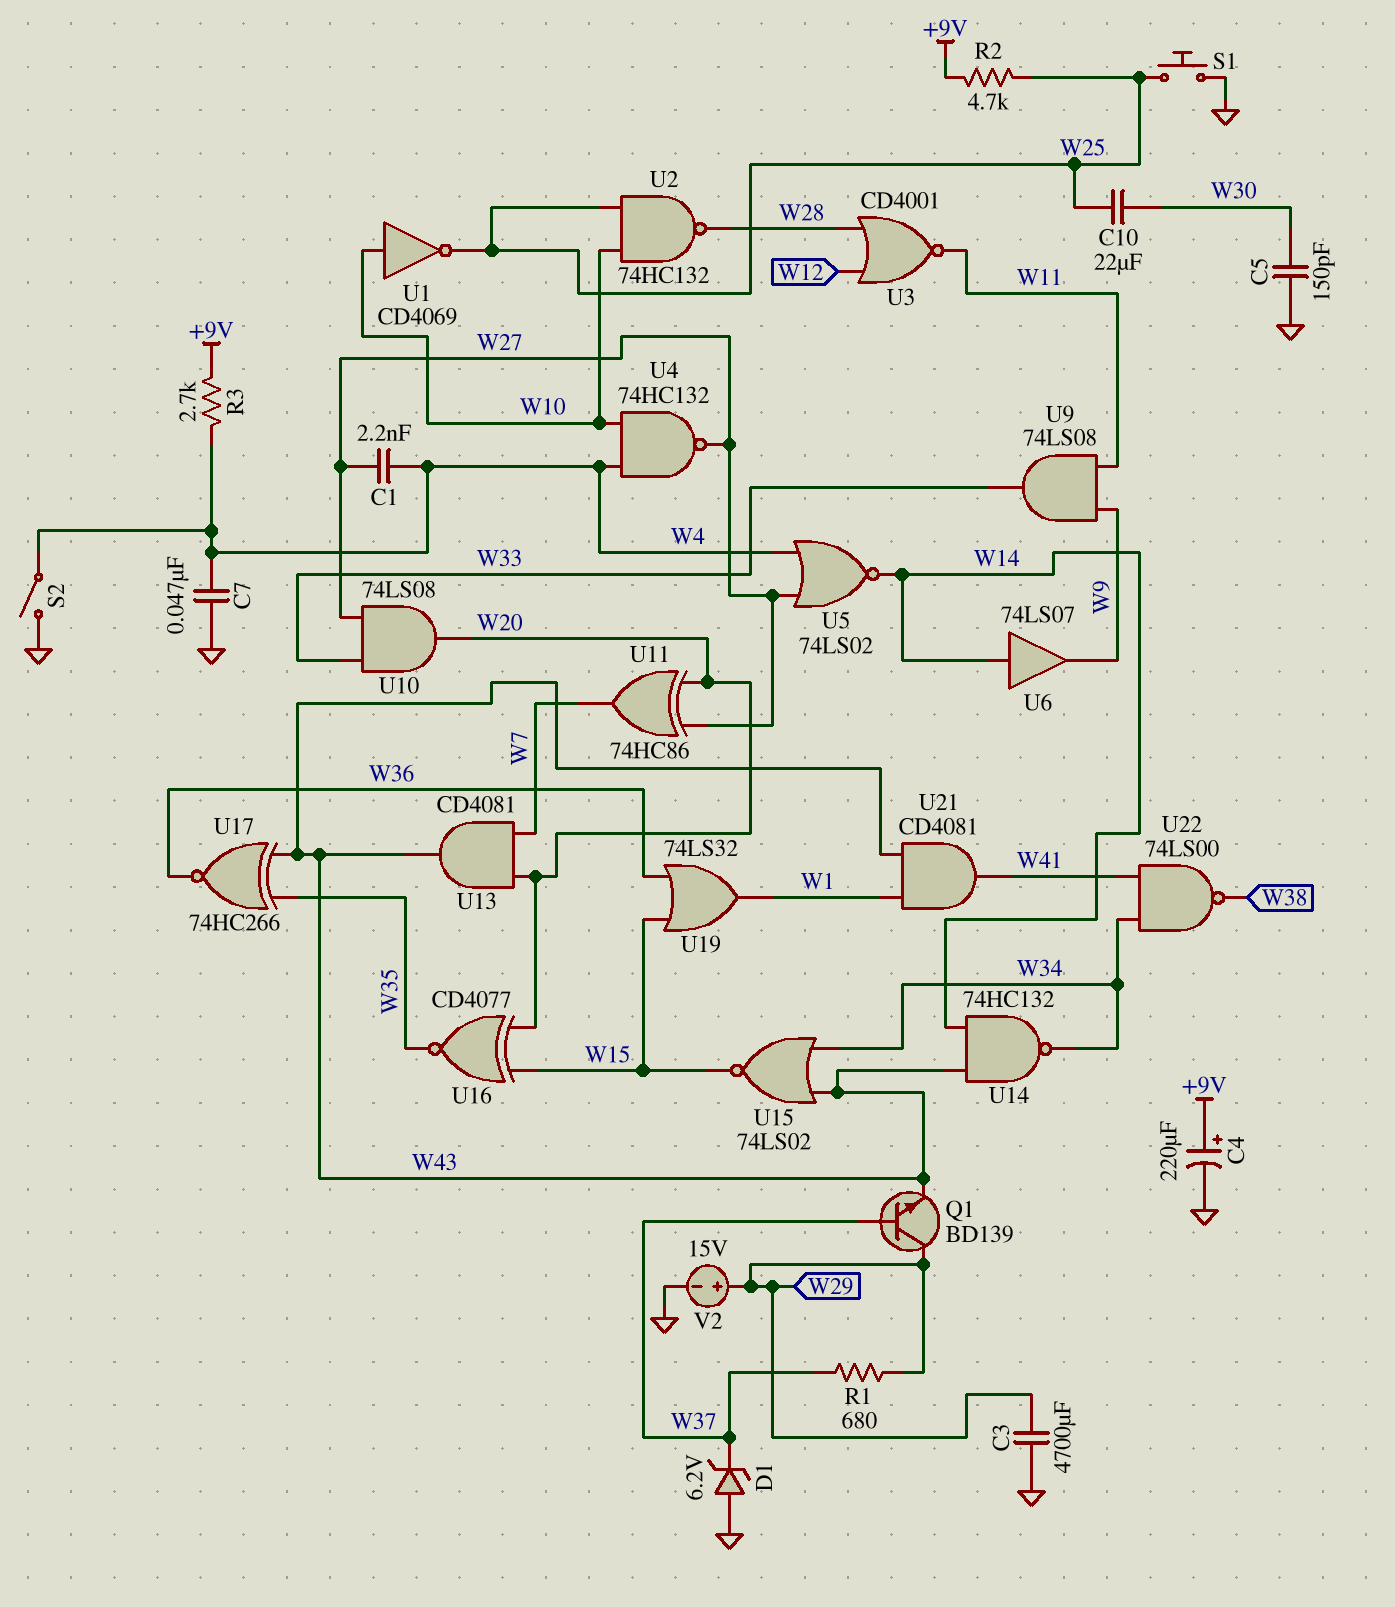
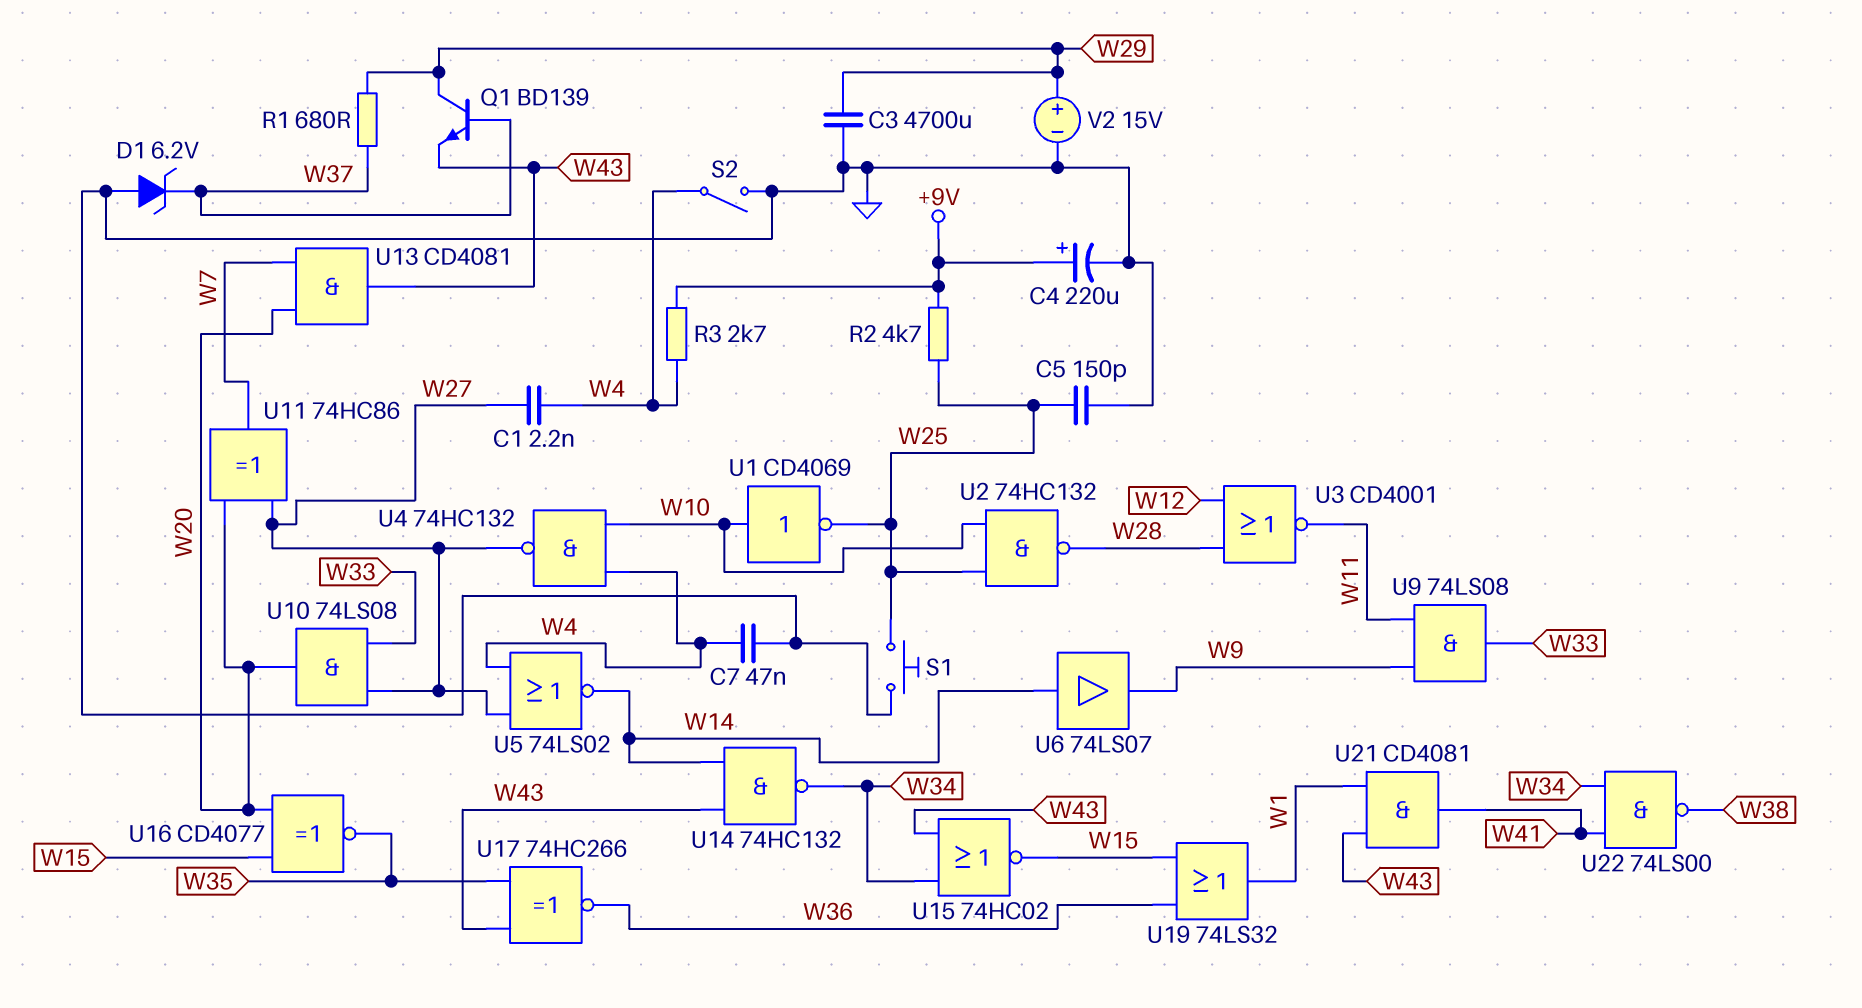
C5: 150pF (GND, W30) -> 150pF (GND, W25)
C10: 22uF (W25, W30) -> none
U15: NOR 74LS02 (in W34, in W43, out W15) -> NOR 74HC02 (in W34, in W43, out W15)

